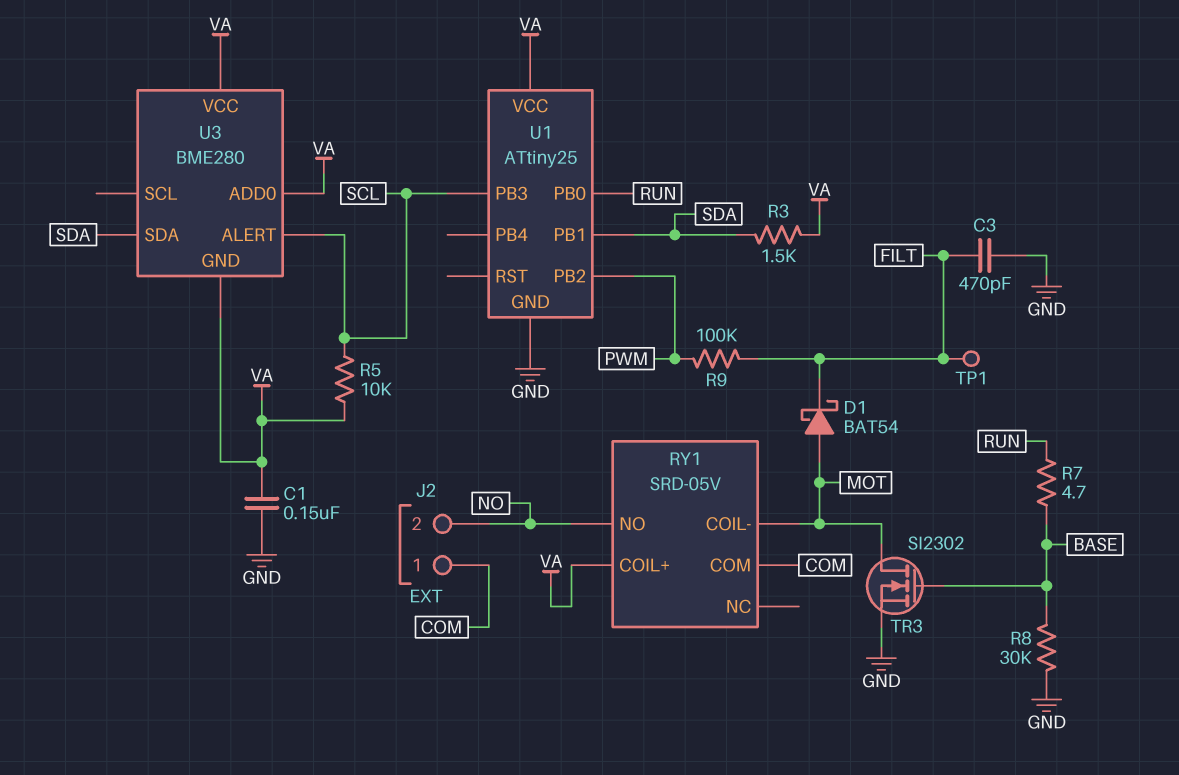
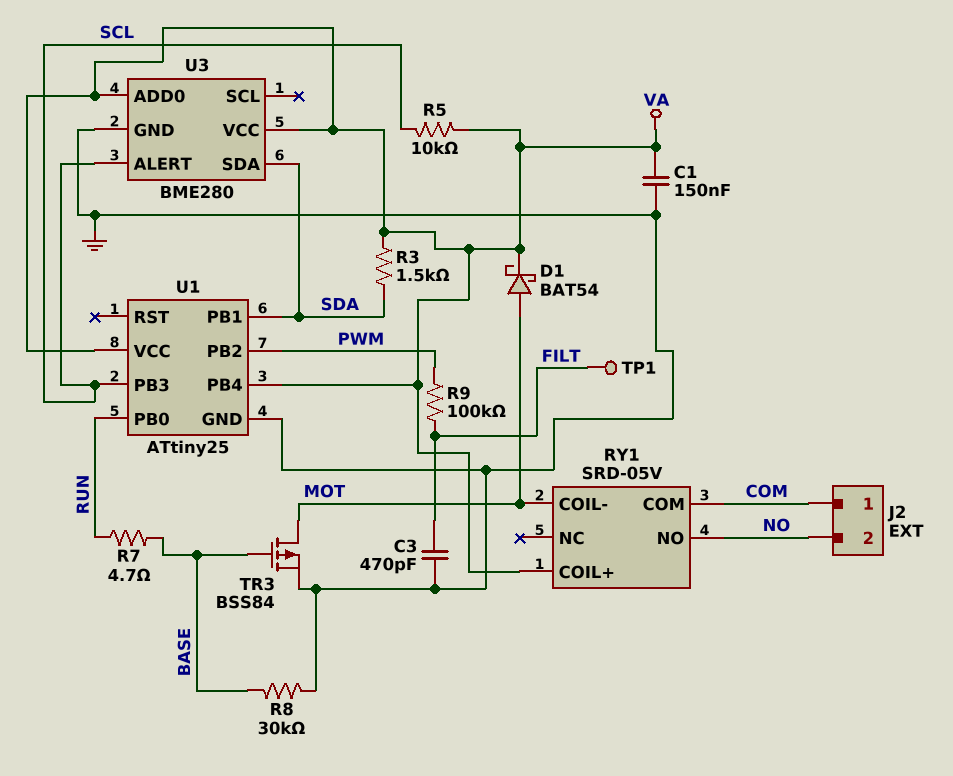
D1: schottky BAT54 (A MOT, K FILT) -> schottky BAT54 (A MOT, K VA)
TR3: NMOS SI2302 (G BASE, D MOT, S GND) -> PMOS BSS84 (G BASE, D MOT, S GND)
U1 pin PB4: none -> VA
U3 pin GND: VA -> GND

